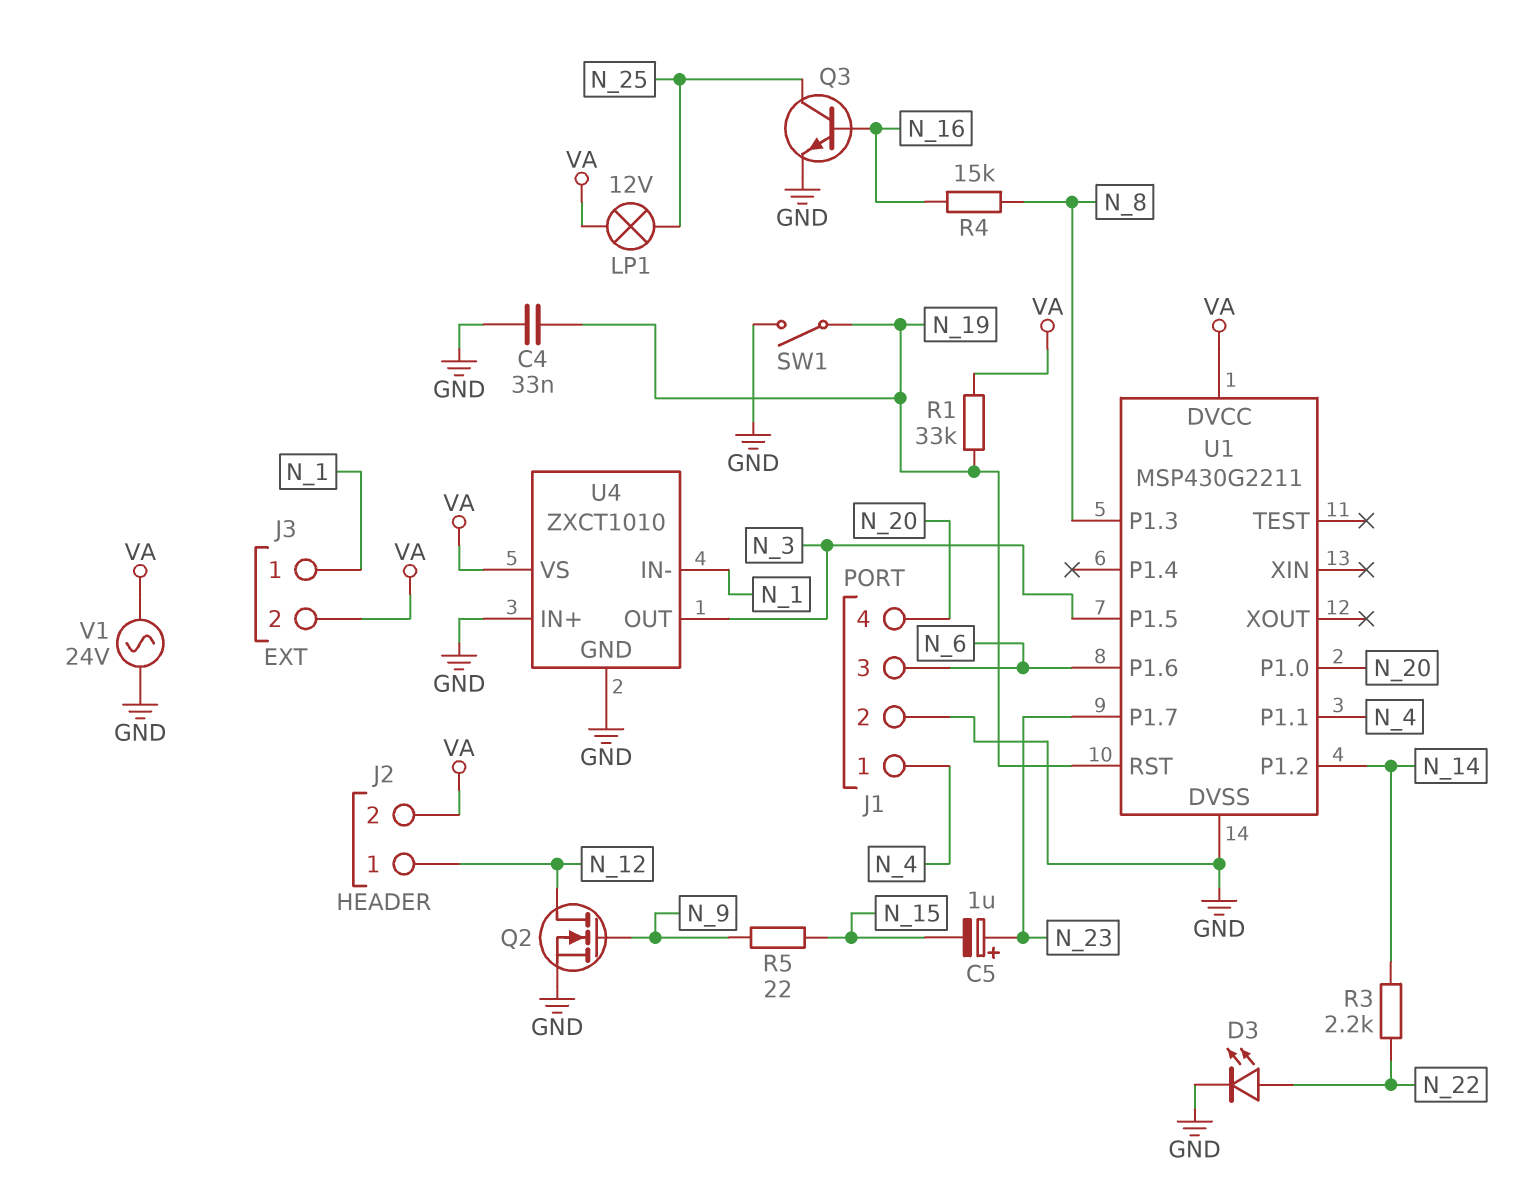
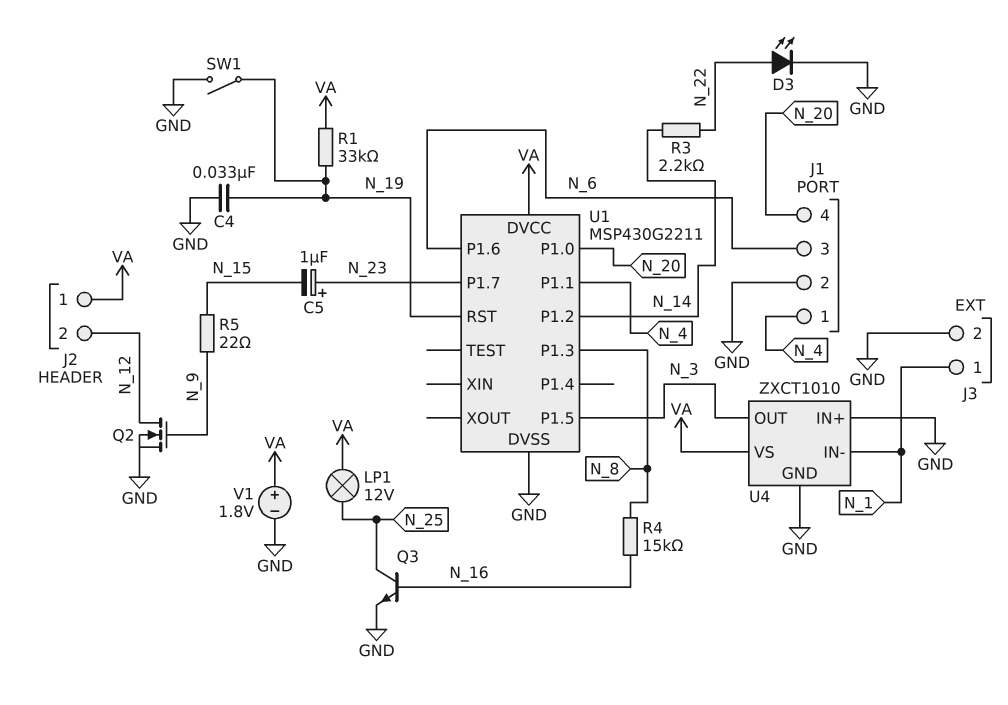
J2 pin 1: N_12 -> VA
J2 pin 2: VA -> N_12
J3 pin 2: VA -> GND
V1: AC 24V (GND, VA) -> 1.8V (plus VA, minus GND)

